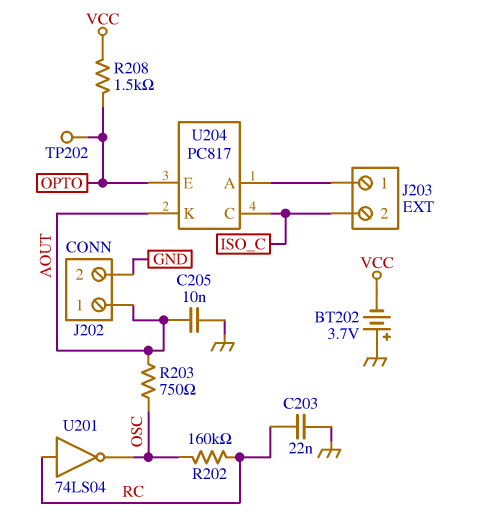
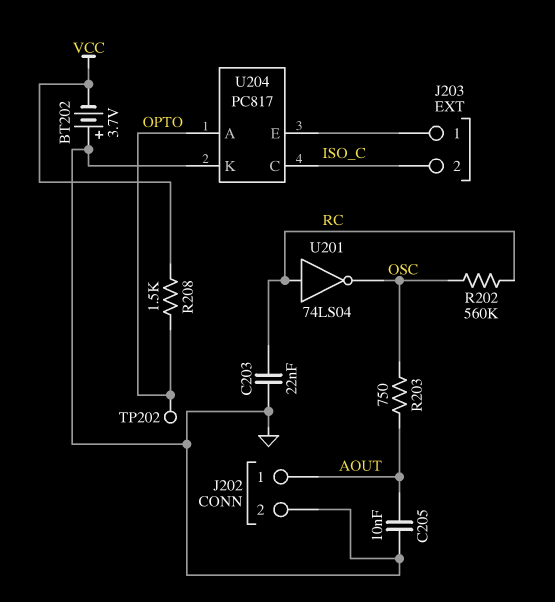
R202: 160k (OSC, RC) -> 560k (OSC, RC)
U204 pin A: J203/1 -> OPTO
U204 pin E: OPTO -> J203/1
U204 pin K: AOUT -> GND

